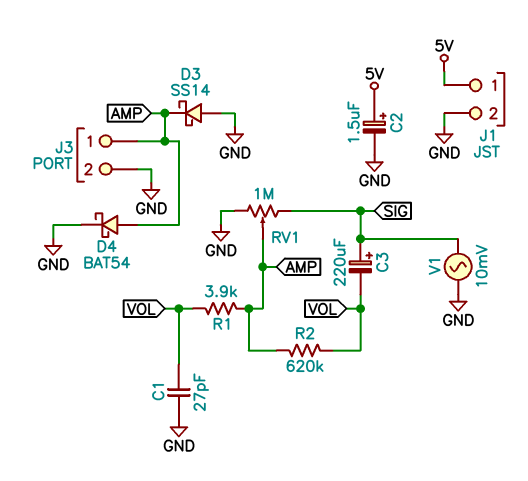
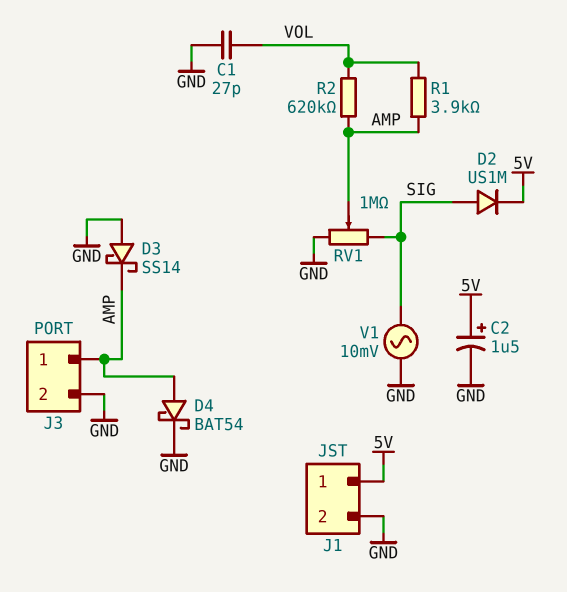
C3: 220uF (plus SIG, minus VOL) -> none
D2: none -> diode US1M (A SIG, K 5V)

